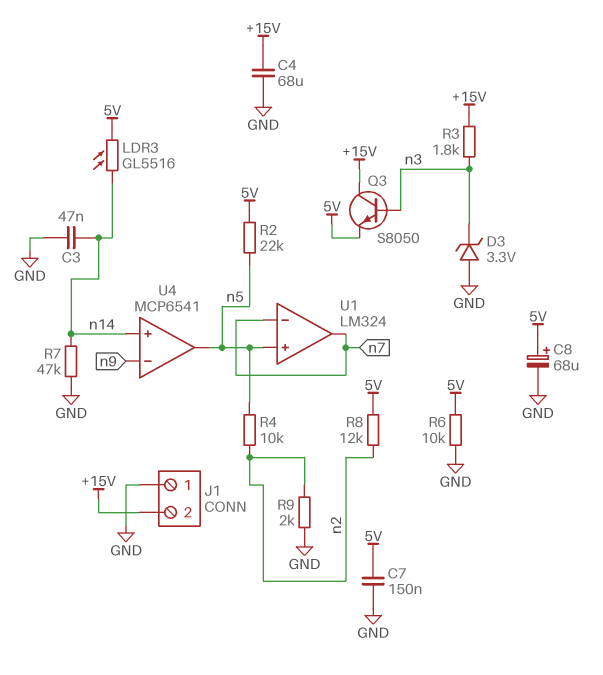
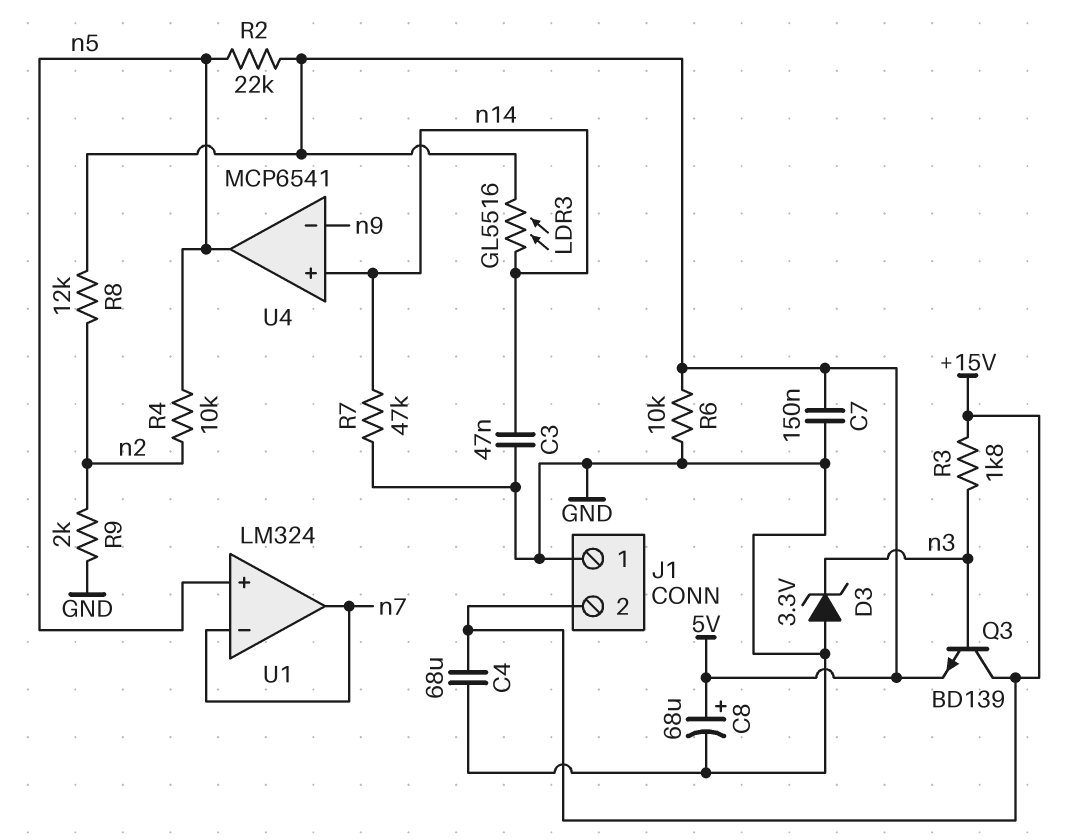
Q3: NPN S8050 (B n3, C +15V, E 5V) -> NPN BD139 (B n3, C +15V, E 5V)

